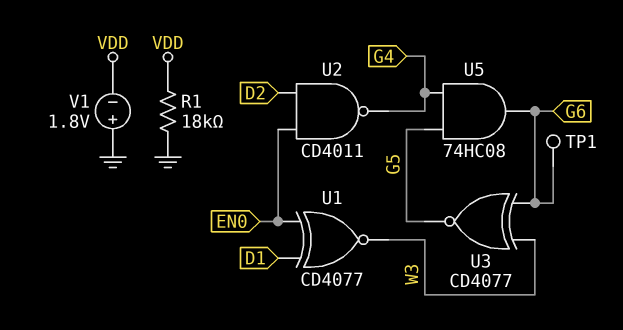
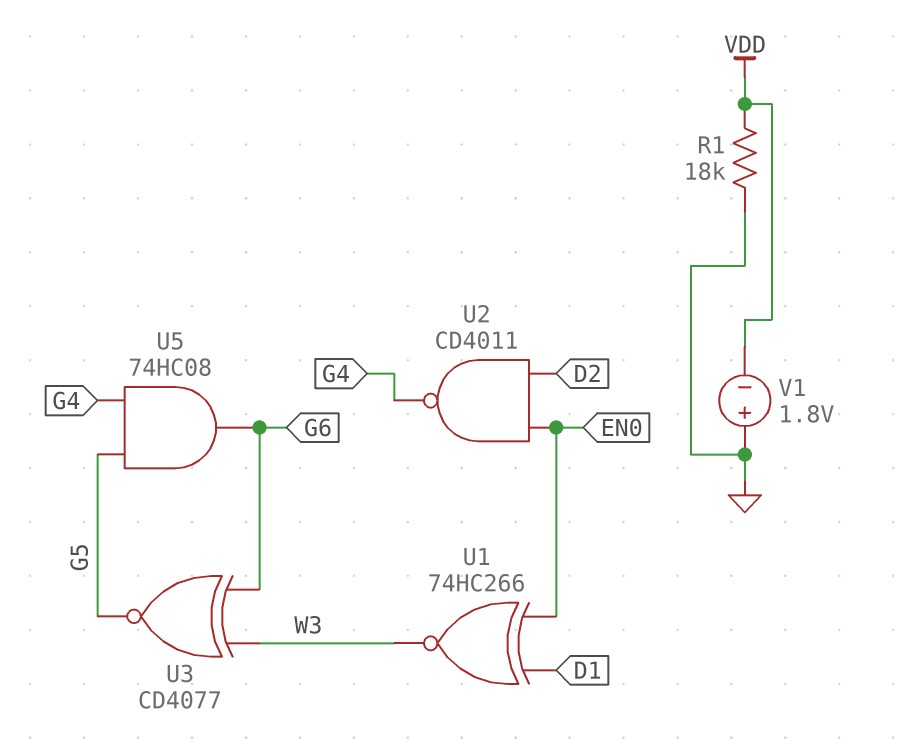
TP1: test point (G6) -> none
U1: XNOR CD4077 (in D1, in EN0, out W3) -> XNOR 74HC266 (in D1, in EN0, out W3)

